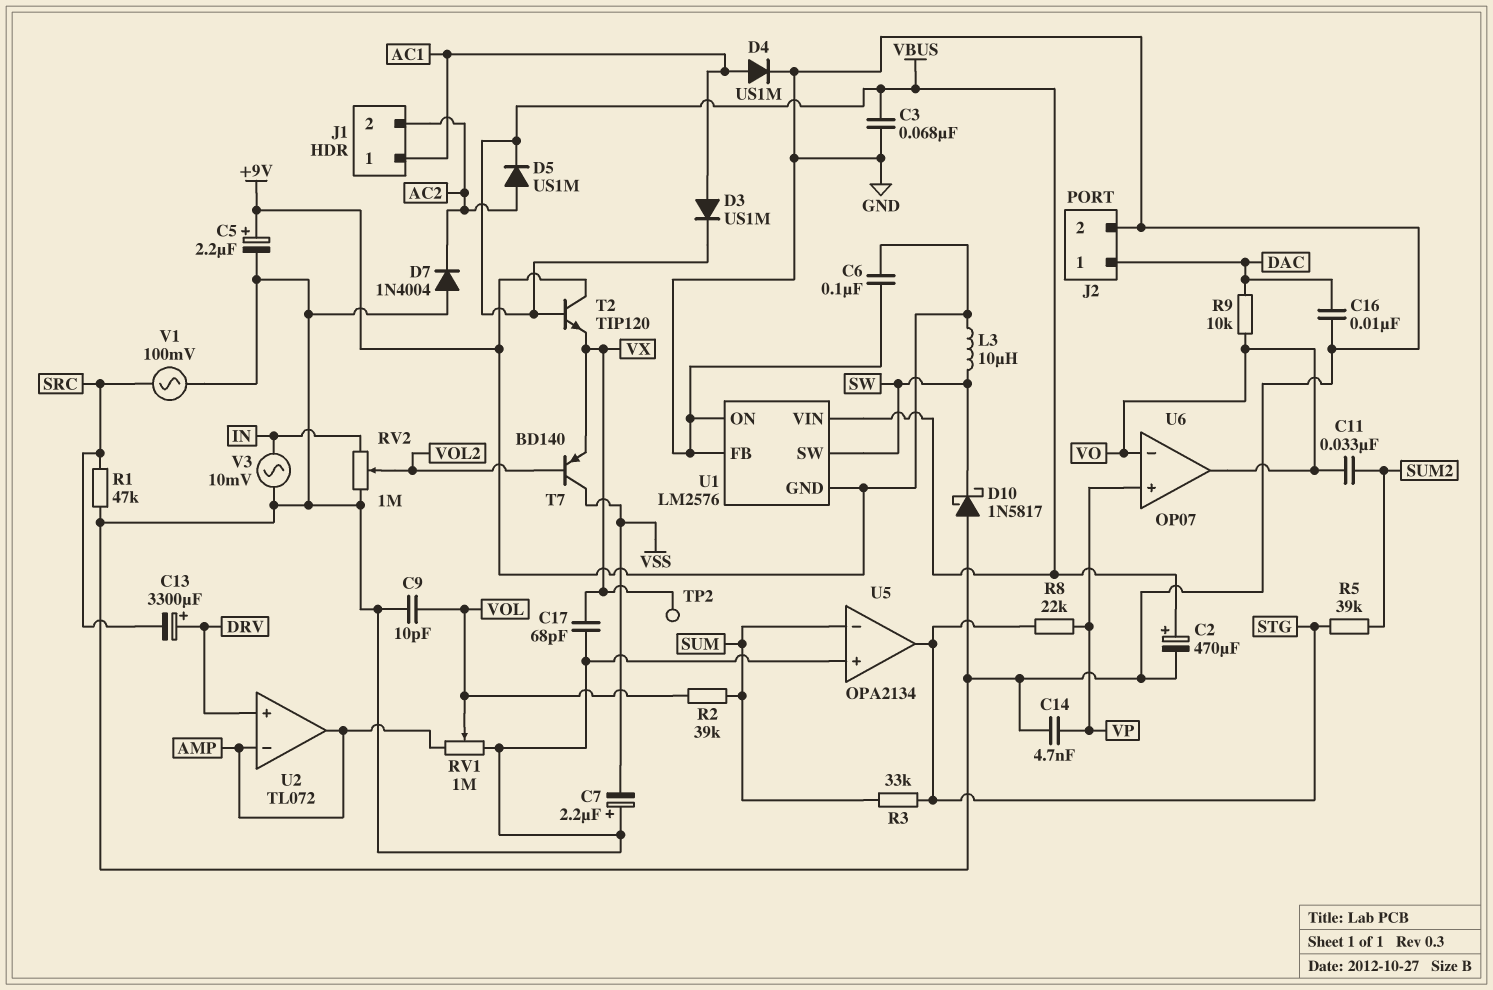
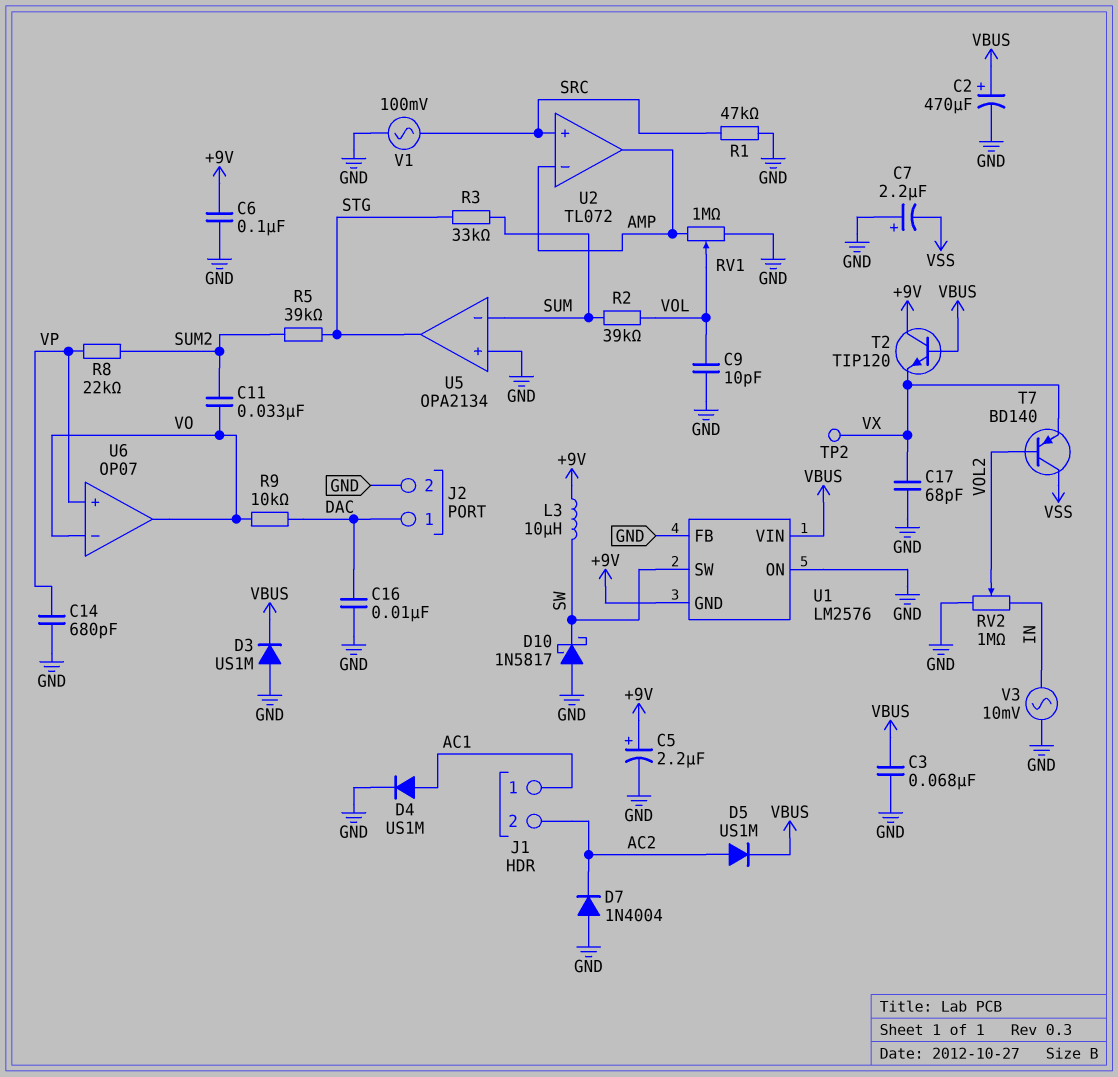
C13: 3300uF (plus DRV, minus SRC) -> none
C14: 4.7nF (GND, VP) -> 680pF (GND, VP)
D3: diode US1M (A AC1, K VBUS) -> diode US1M (A GND, K VBUS)
R8: 22k (STG, VP) -> 22k (SUM2, VP)
U2 pin in+: DRV -> SRC

